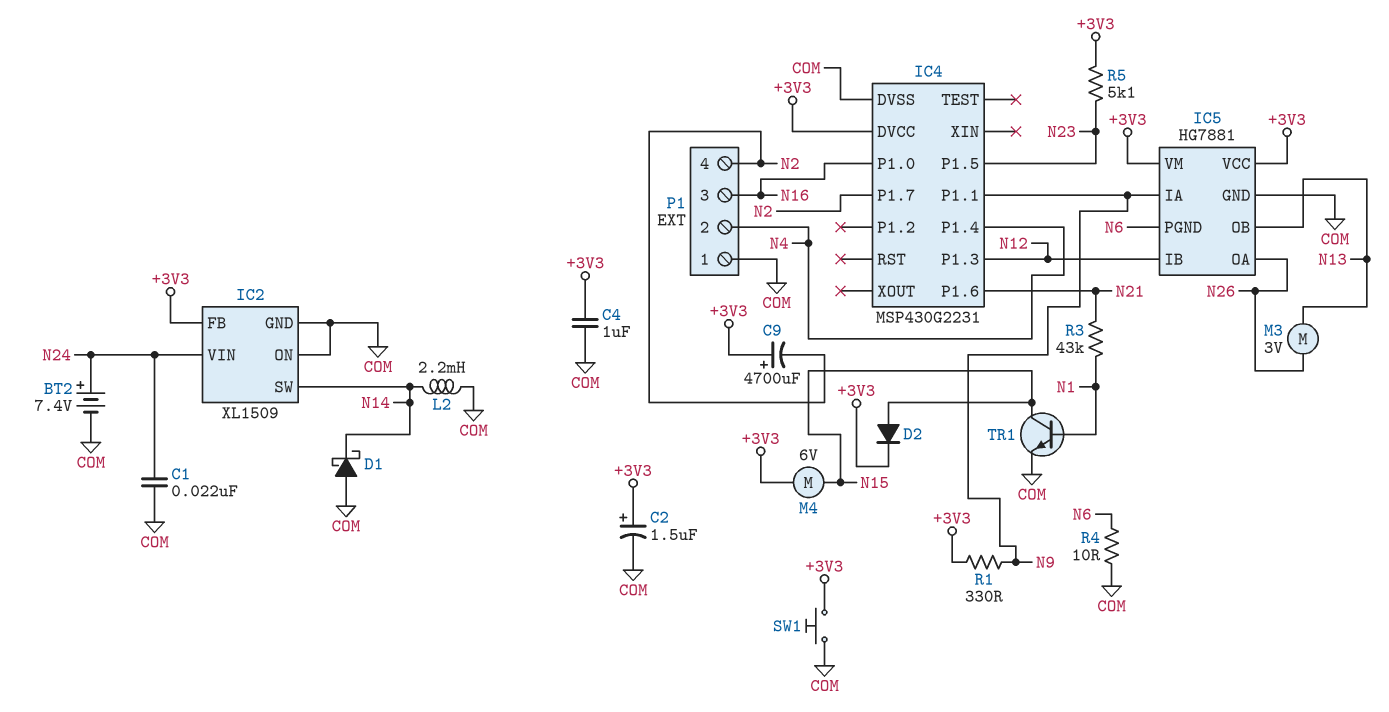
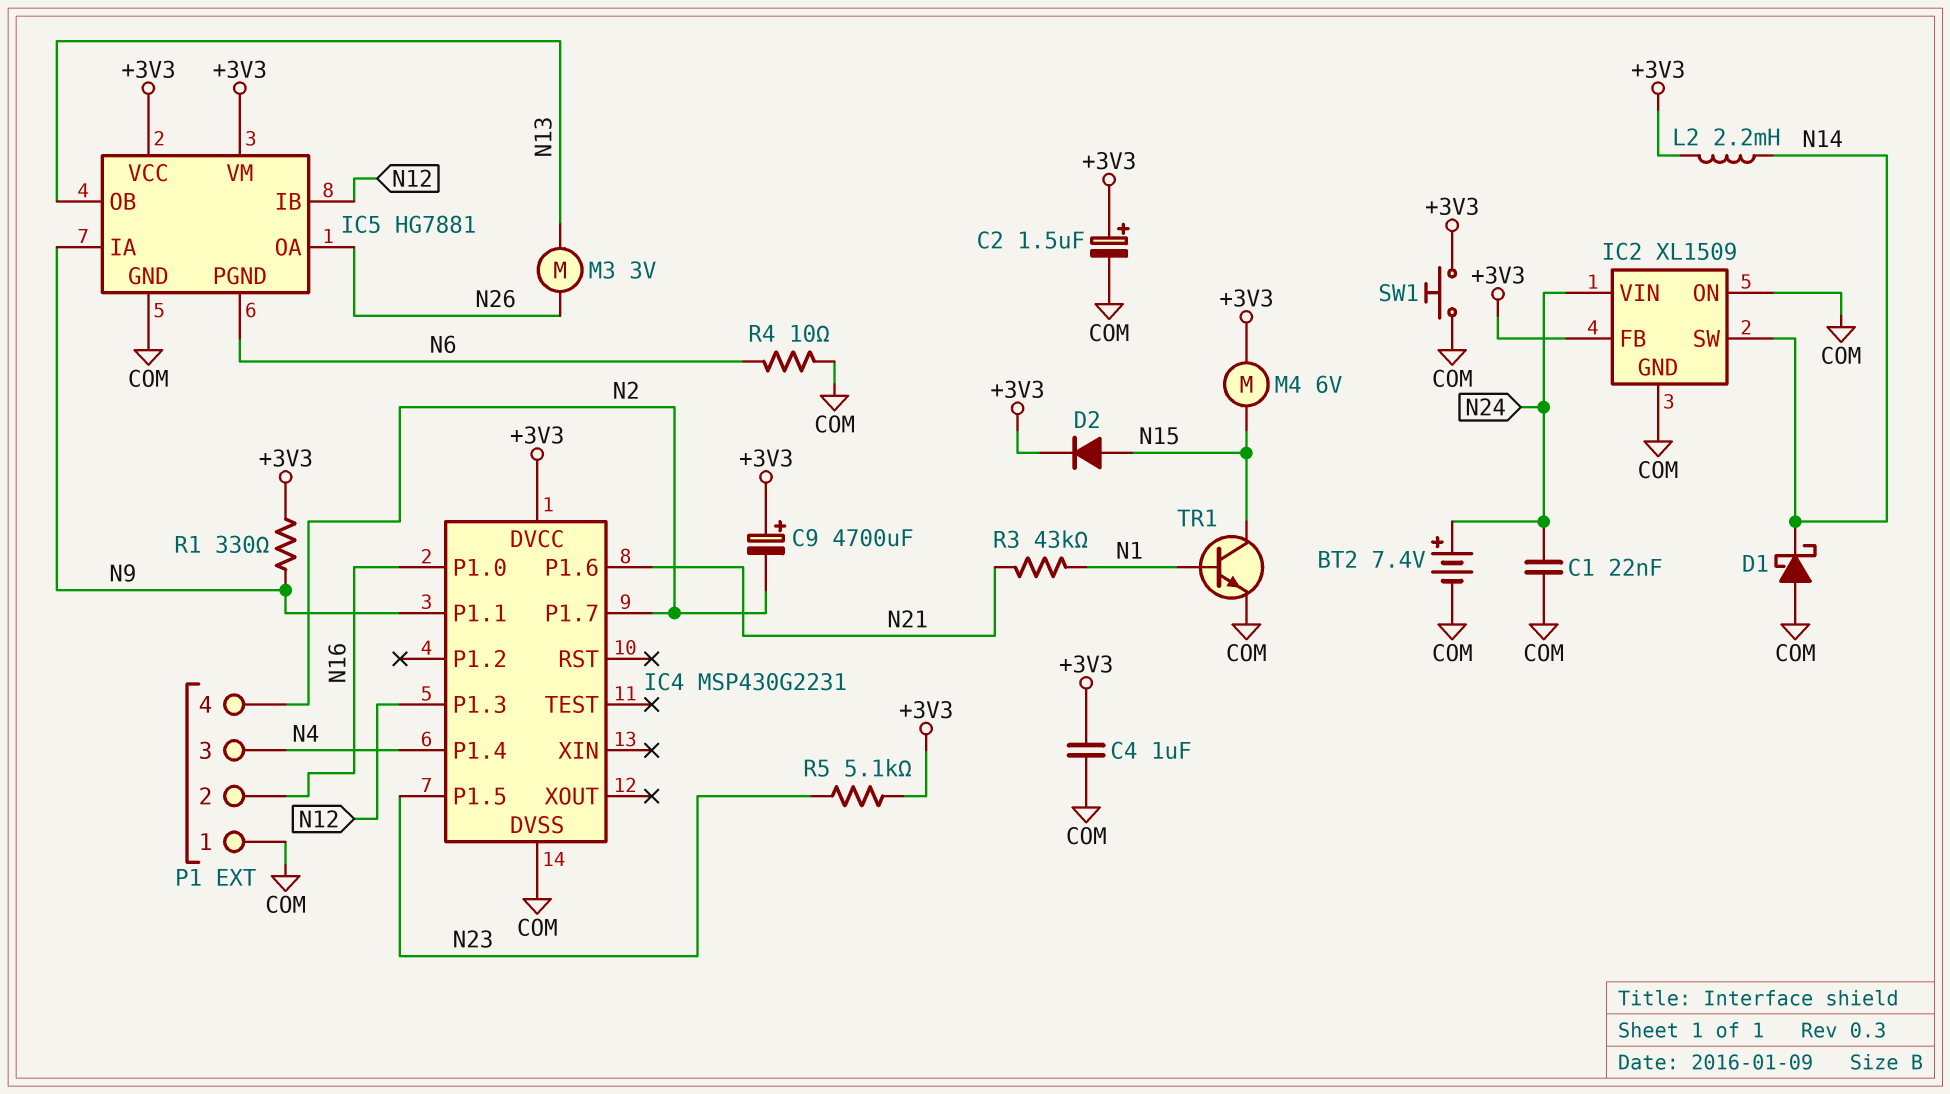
L2: 2.2mH (COM, N14) -> 2.2mH (+3V3, N14)
P1 pin 2: N4 -> N16
P1 pin 3: N16 -> N4

